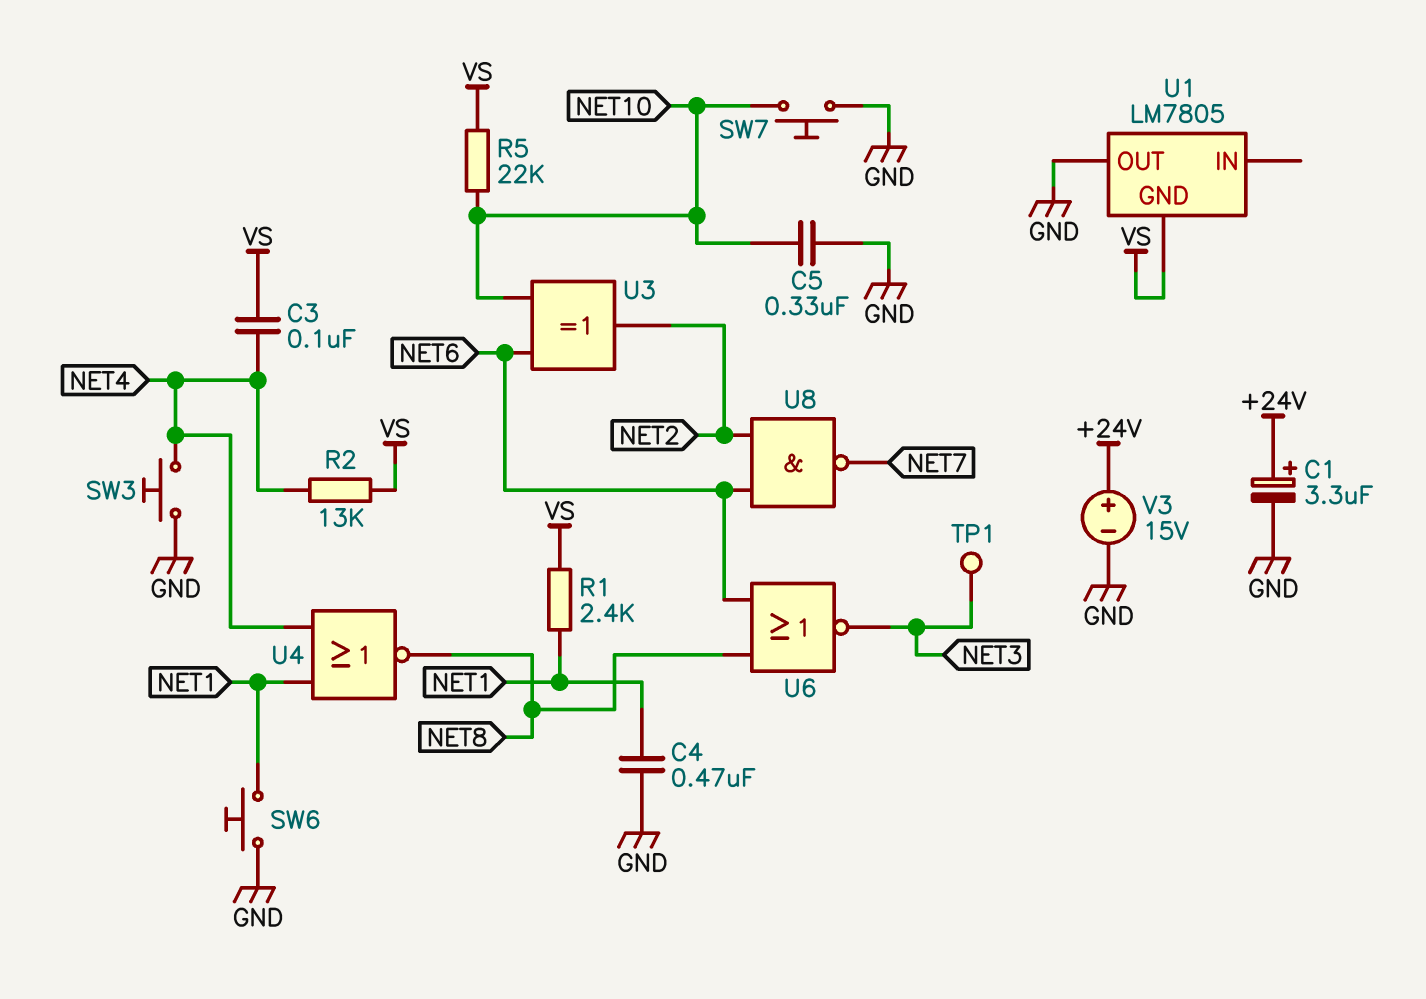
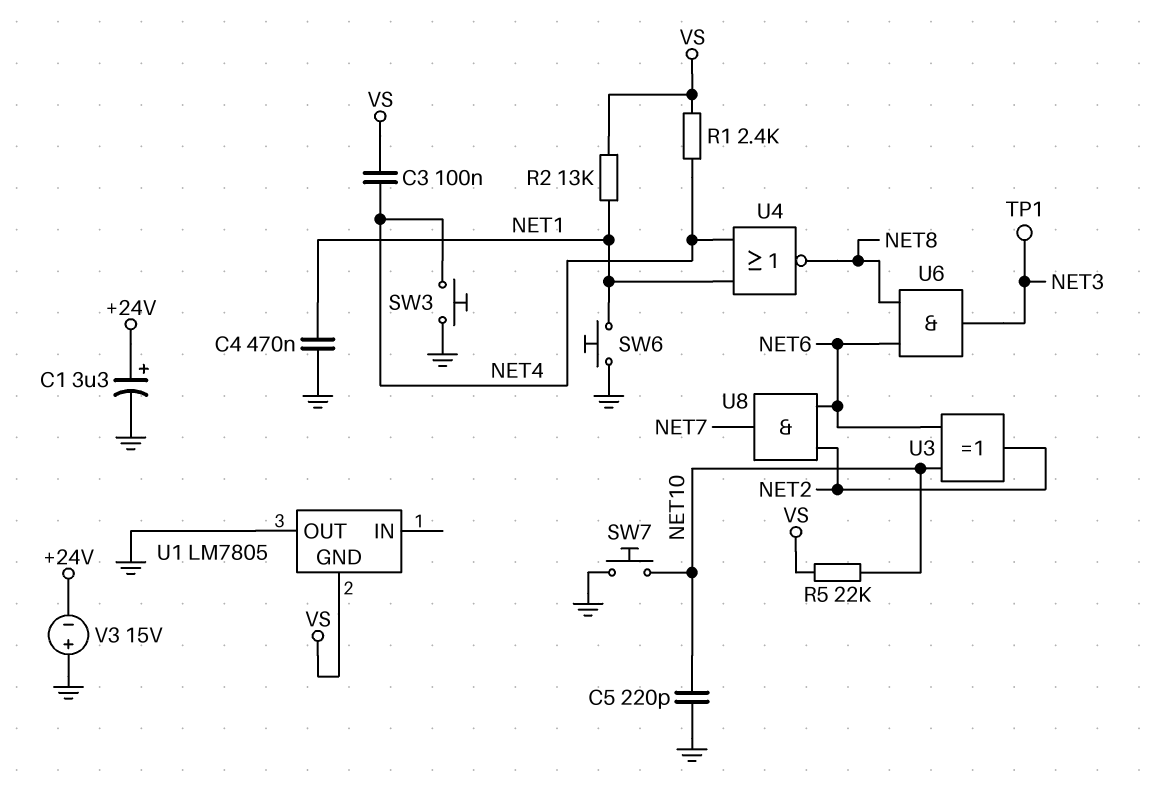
C5: 330nF (GND, NET10) -> 220pF (GND, NET10)
R1: 2.4k (NET1, VS) -> 2.4k (NET4, VS)
R2: 13k (NET4, VS) -> 13k (NET1, VS)
U6: NOR (in NET6, in NET8, out NET3) -> AND (in NET6, in NET8, out NET3)
U8: NAND (in NET2, in NET6, out NET7) -> AND (in NET2, in NET6, out NET7)
V3: 15V (plus +24V, minus GND) -> 15V (plus GND, minus +24V)

